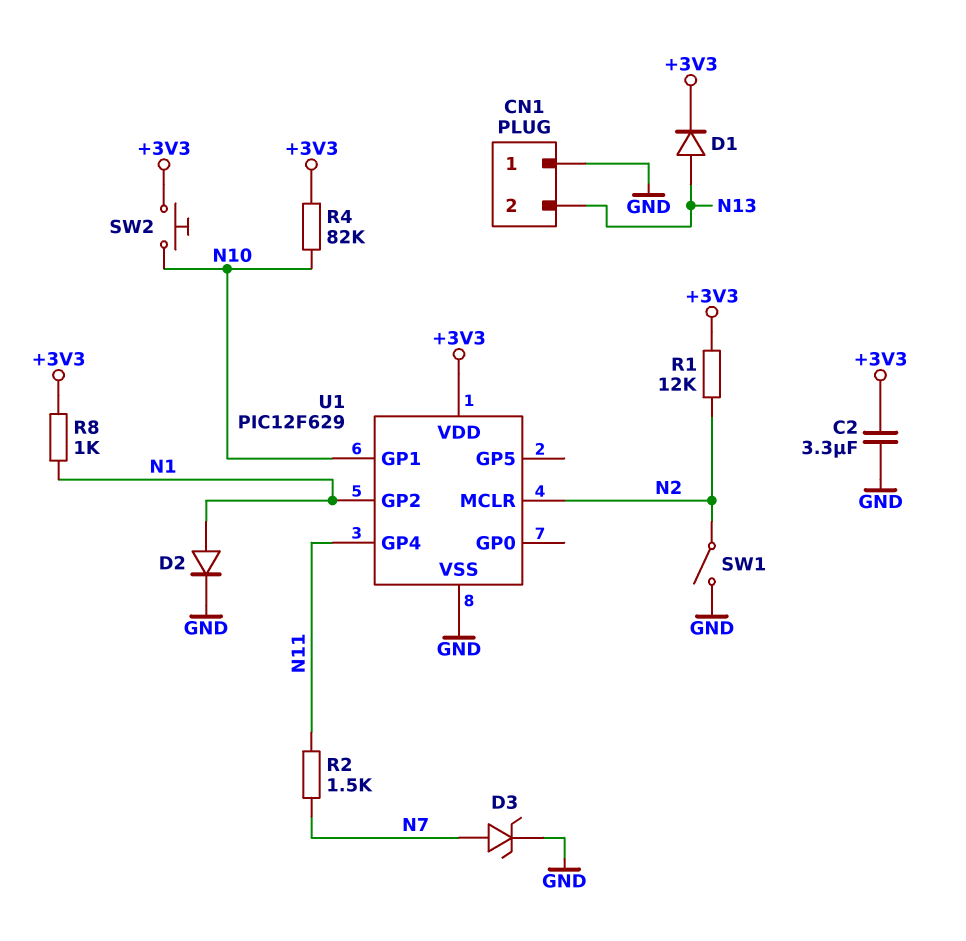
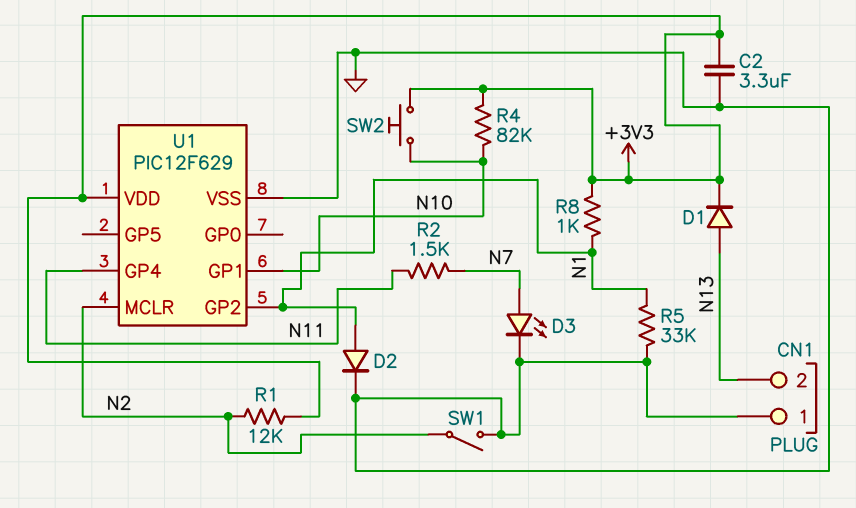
D3: zener (A N7, K GND) -> LED (A N7, K GND)
R5: none -> 33k (GND, N1)

